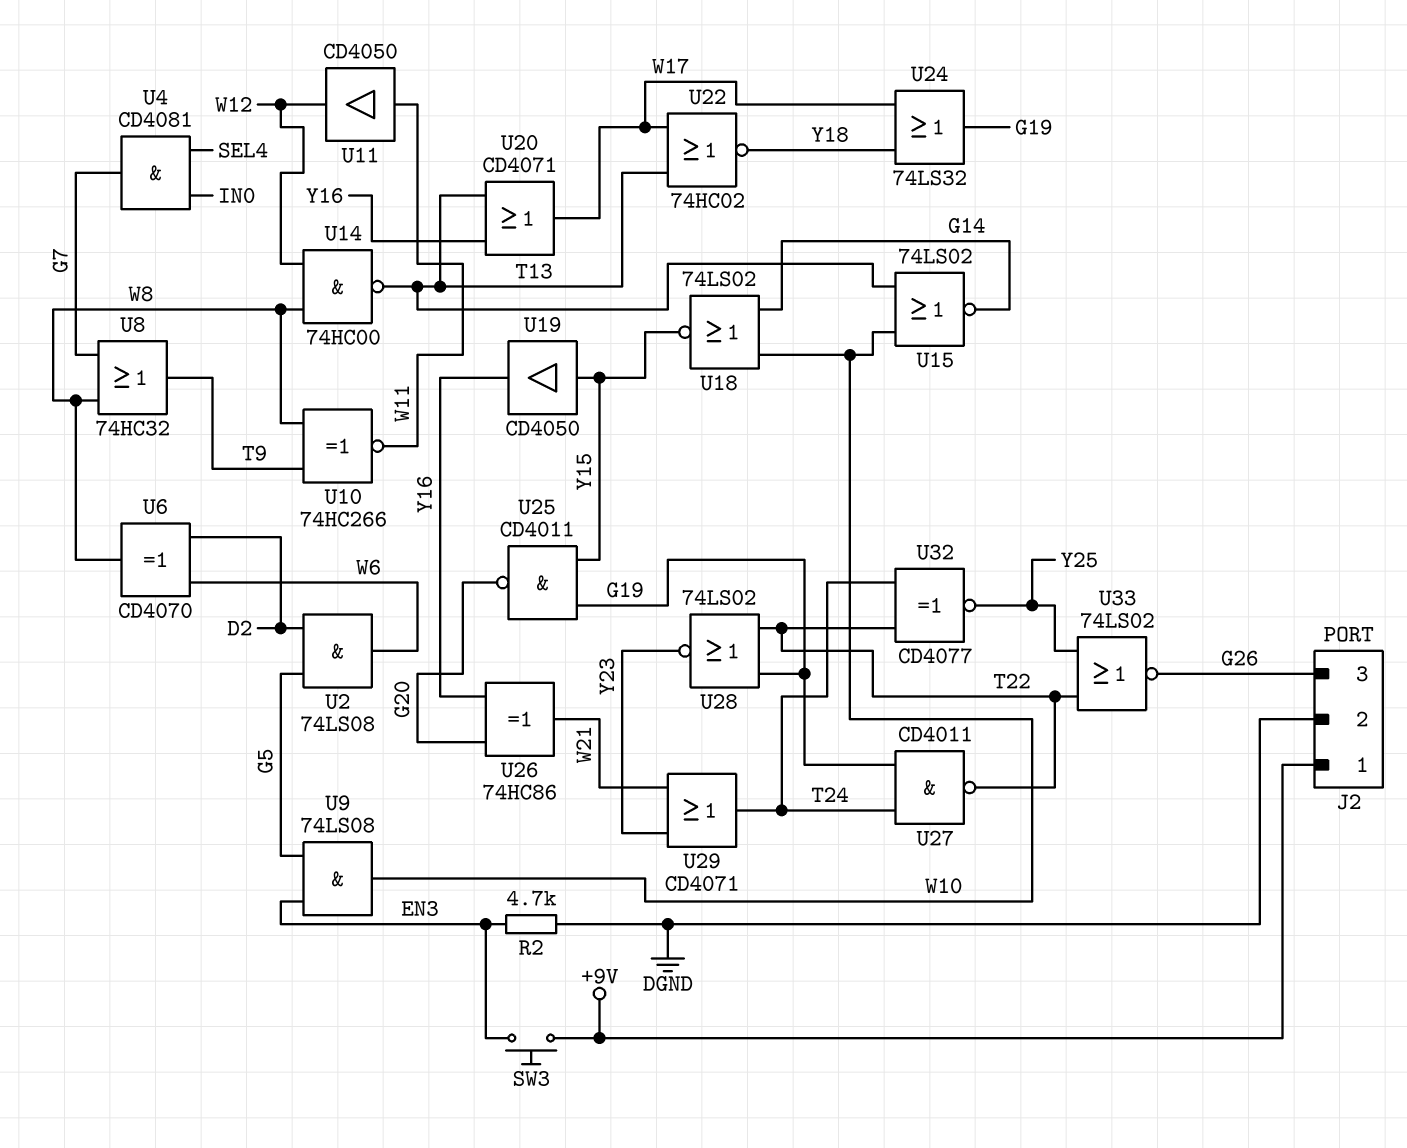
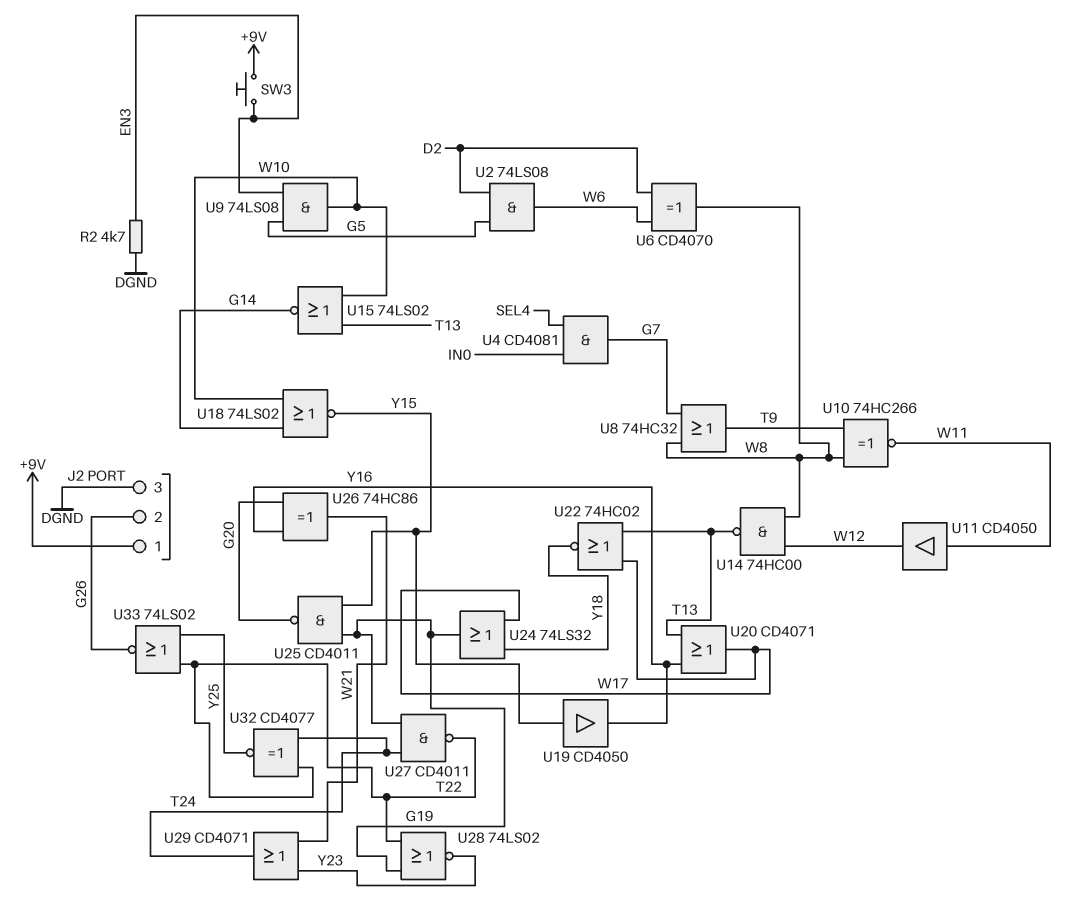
J2 pin 2: DGND -> G26
J2 pin 3: G26 -> DGND

